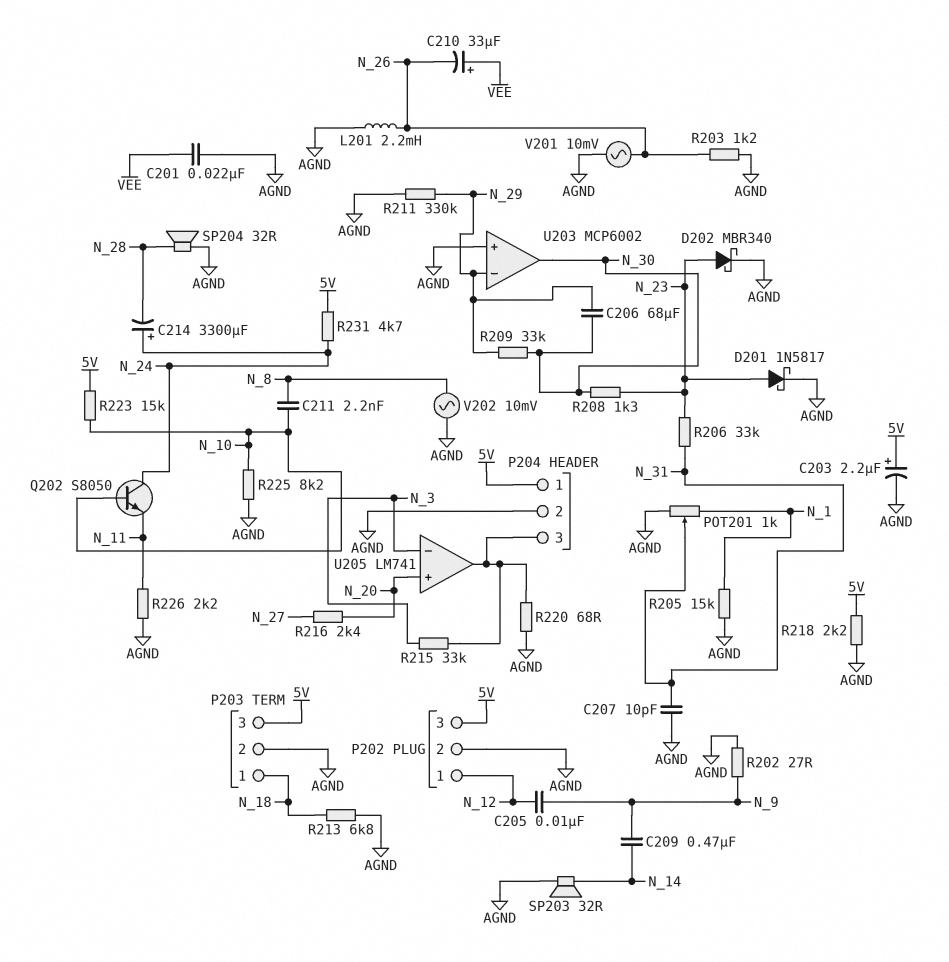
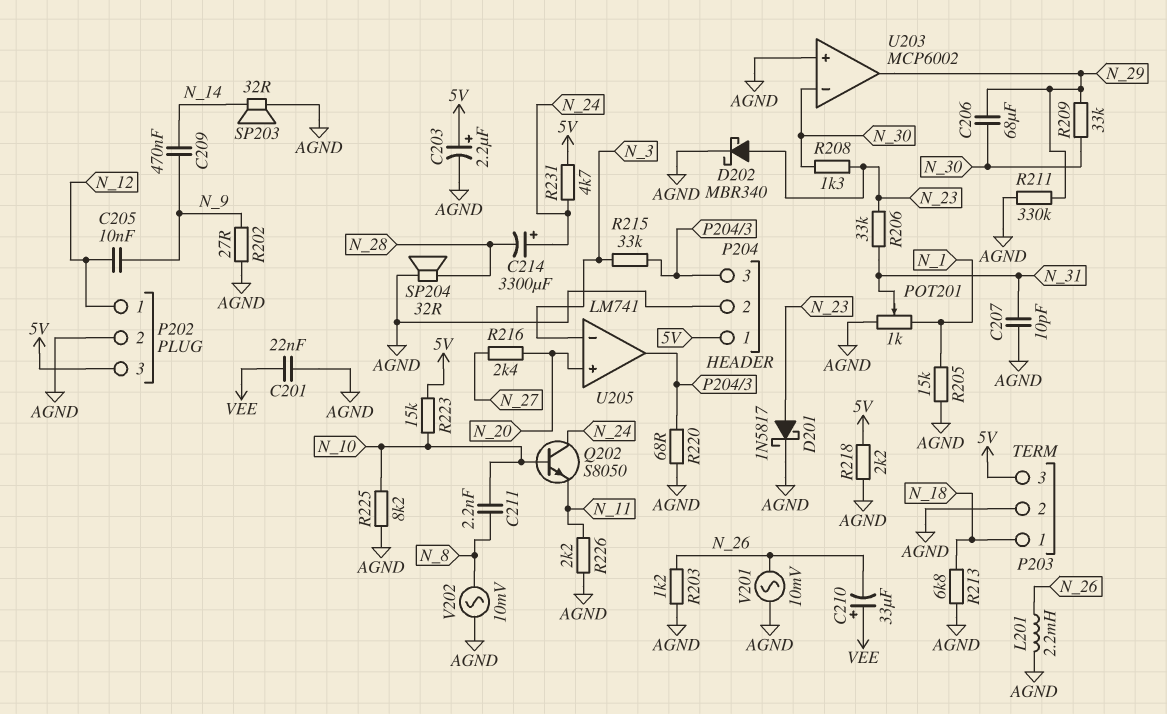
U203 pin in-: N_29 -> N_30
U203 pin out: N_30 -> N_29

